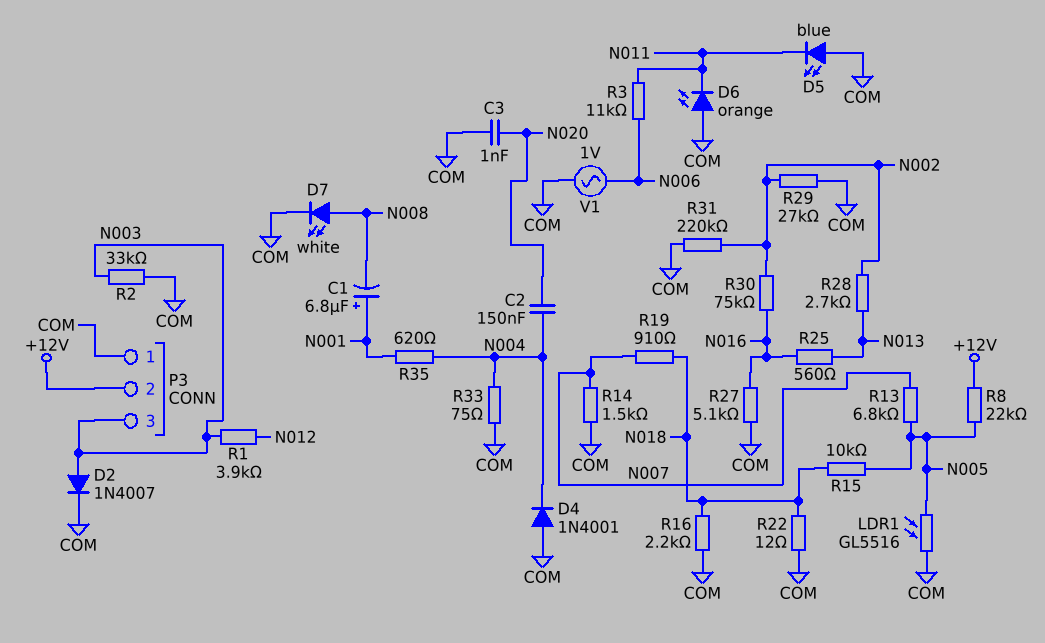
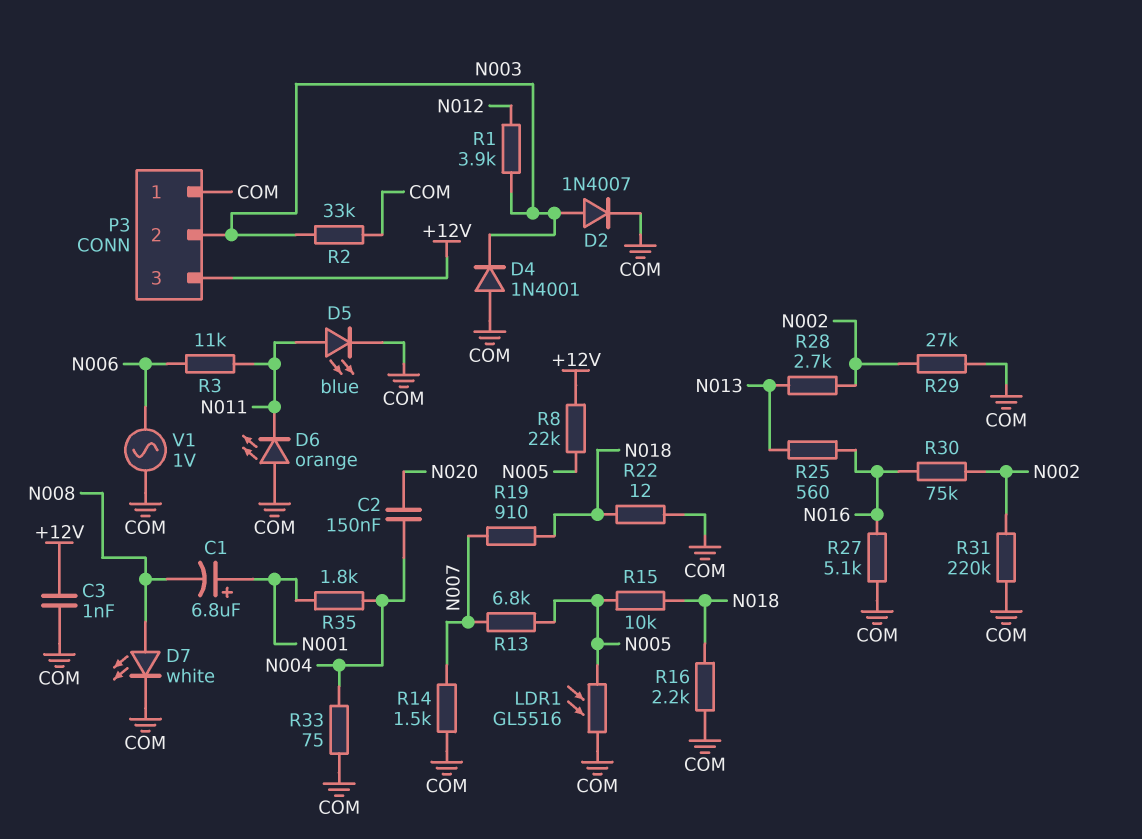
C3: 1nF (COM, N020) -> 1nF (+12V, COM)
D4: diode 1N4001 (A COM, K N004) -> diode 1N4001 (A COM, K N003)
D5: LED blue (A COM, K N011) -> LED blue (A N011, K COM)
P3 pin 2: +12V -> N003
P3 pin 3: N003 -> +12V
R35: 620 (N001, N004) -> 1.8k (N001, N004)

